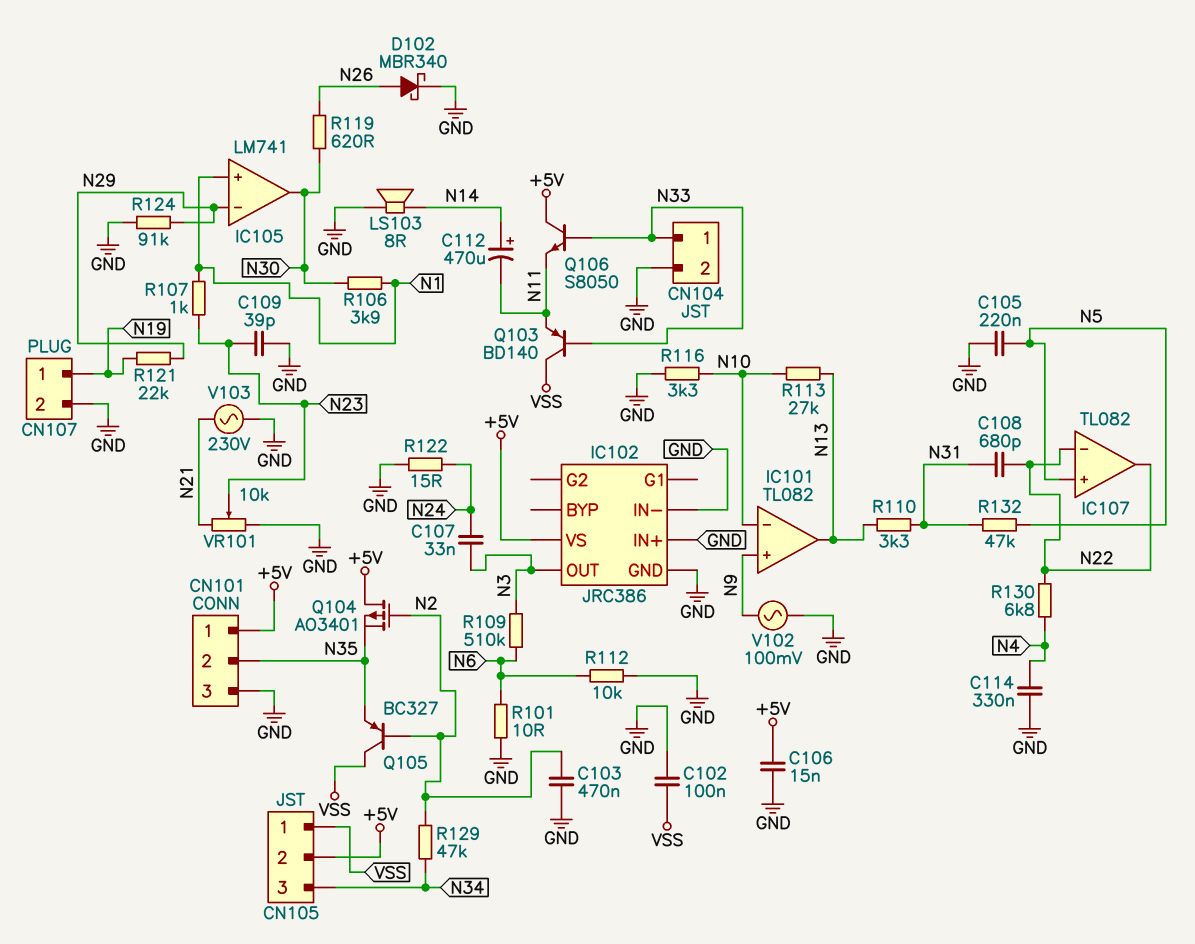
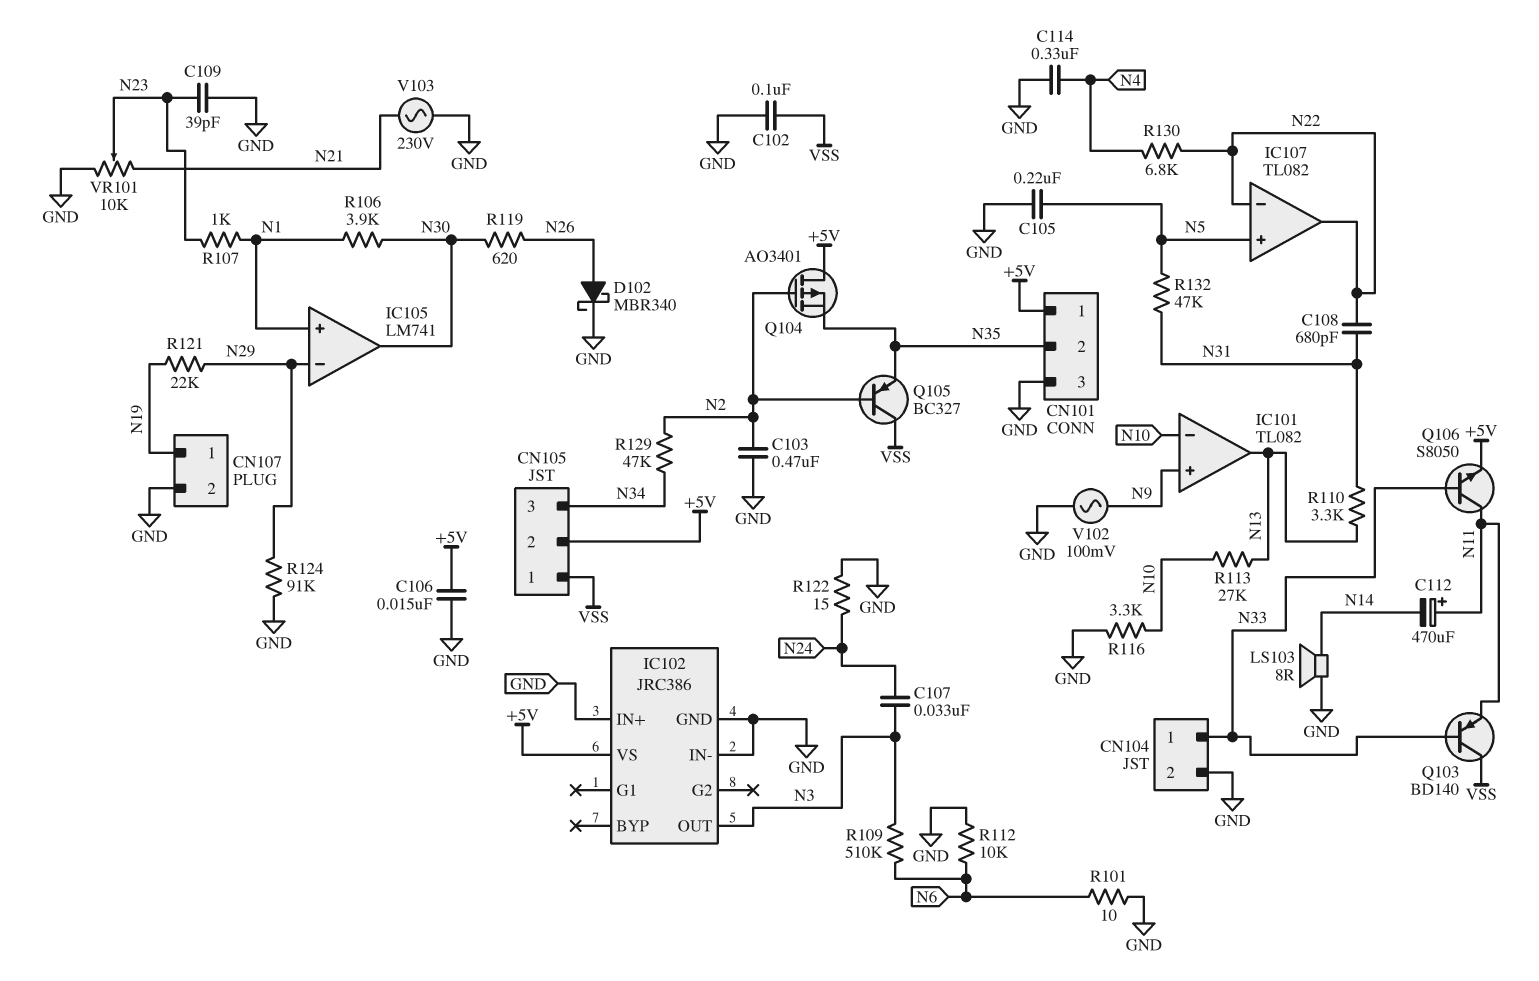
C112: 470uF (plus N14, minus N11) -> 470uF (plus N11, minus N14)
Q106: NPN S8050 (B N33, C +5V, E N11) -> NPN S8050 (B N33, C N11, E +5V)

